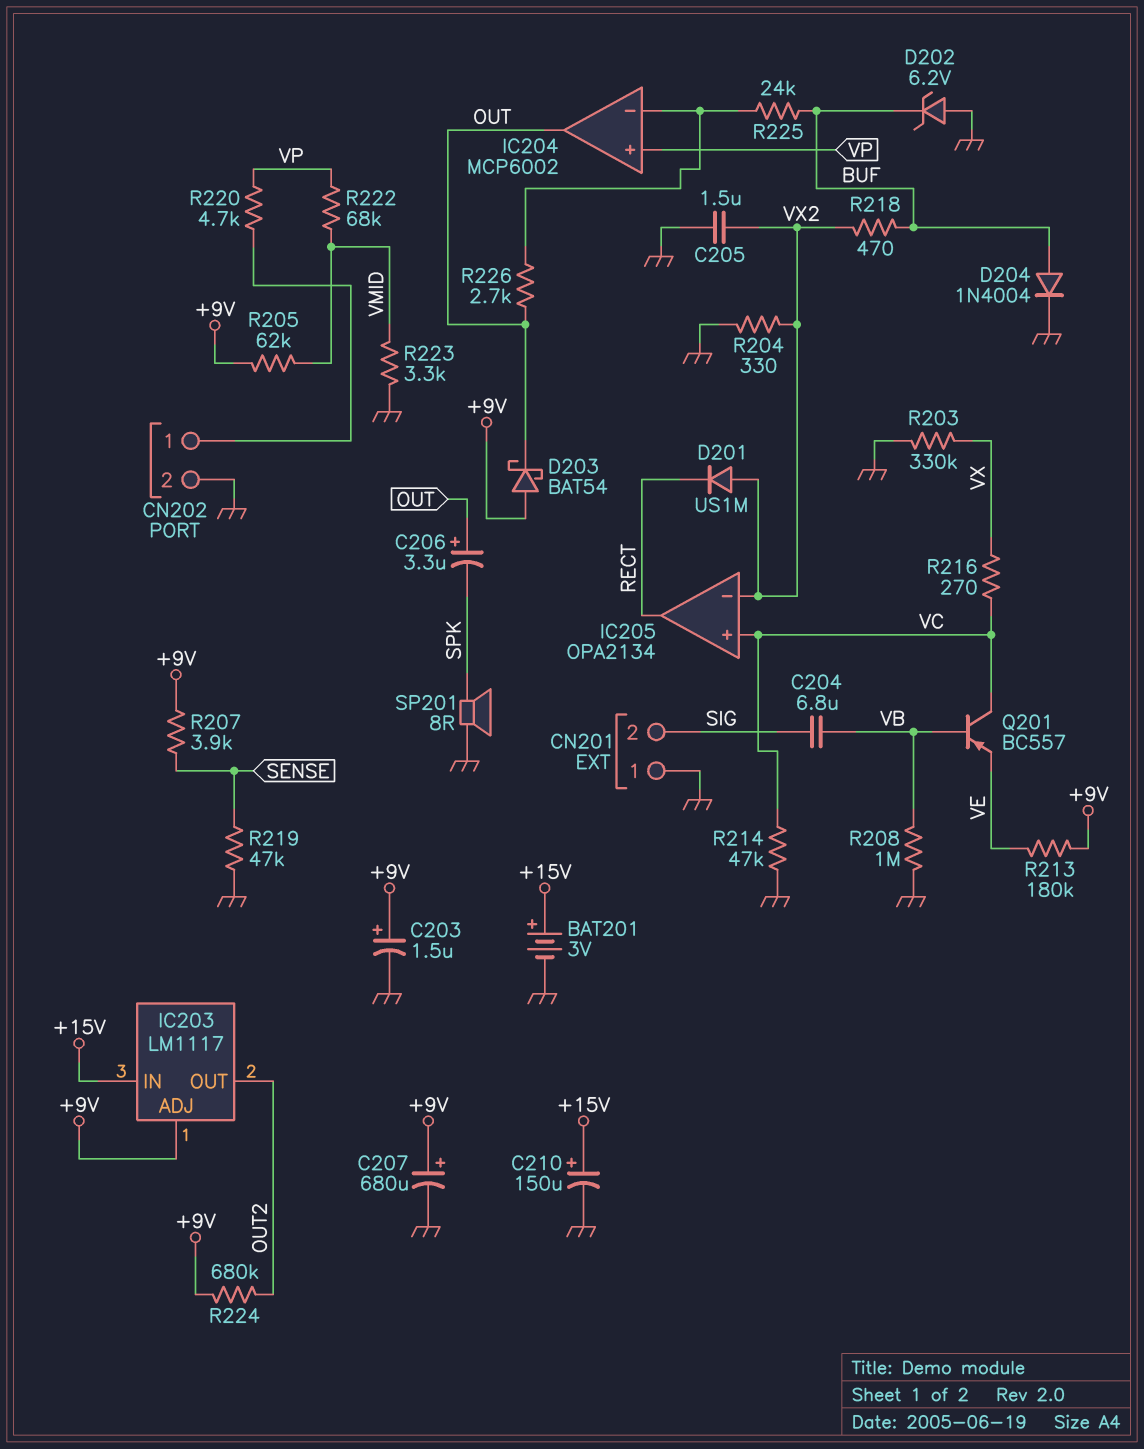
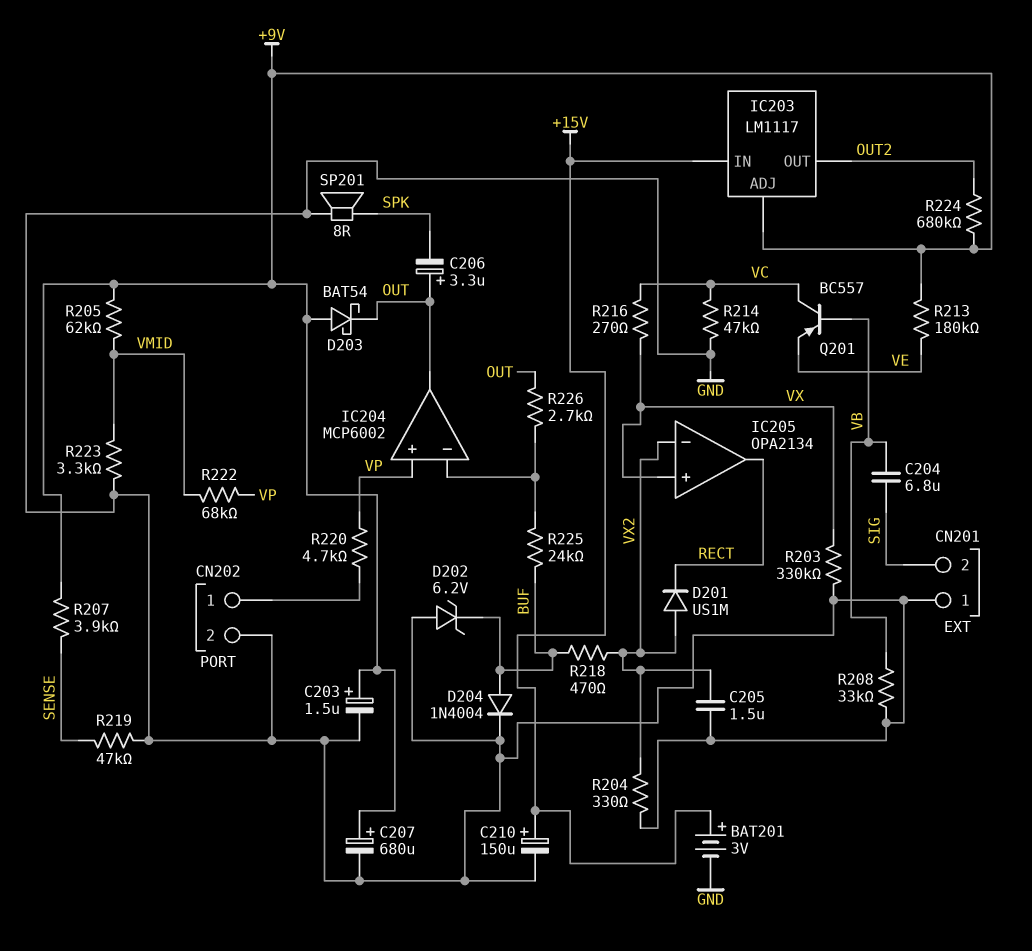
IC205 pin in+: VC -> VX
R208: 1M (GND, VB) -> 33k (GND, VB)

